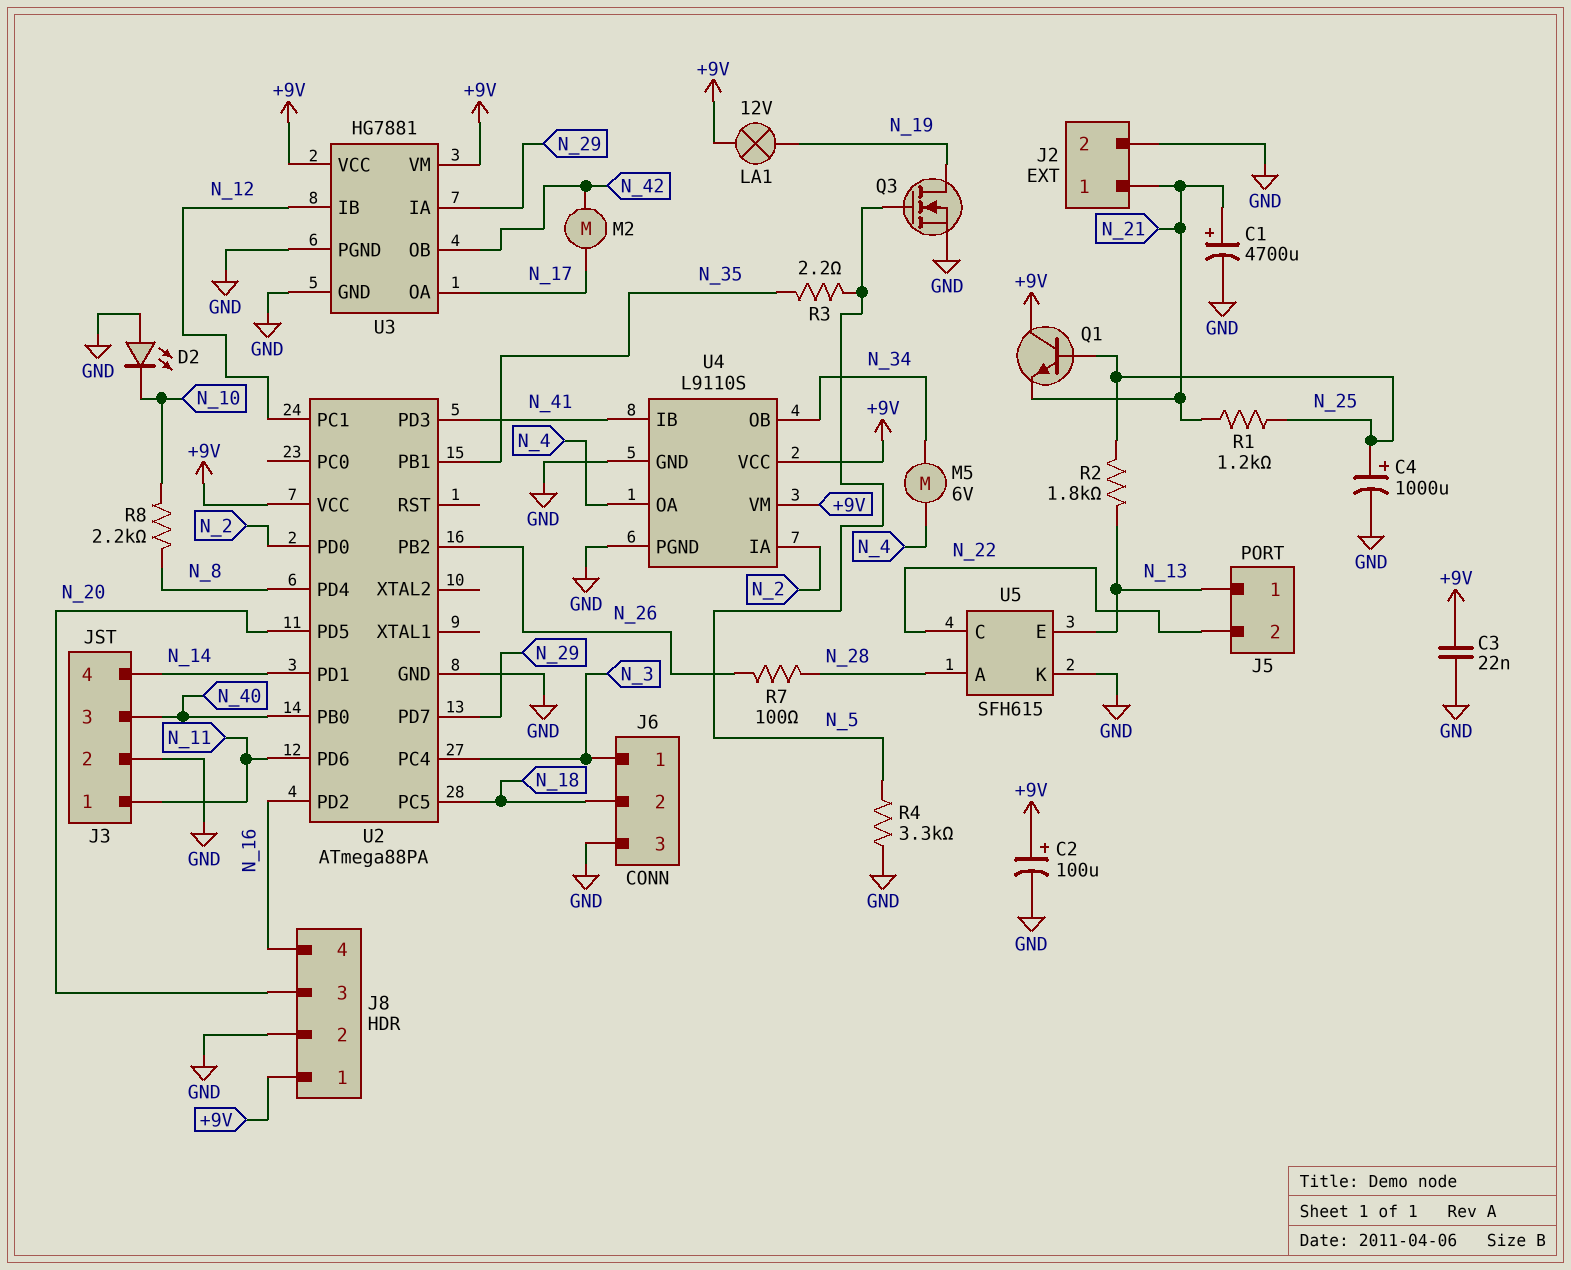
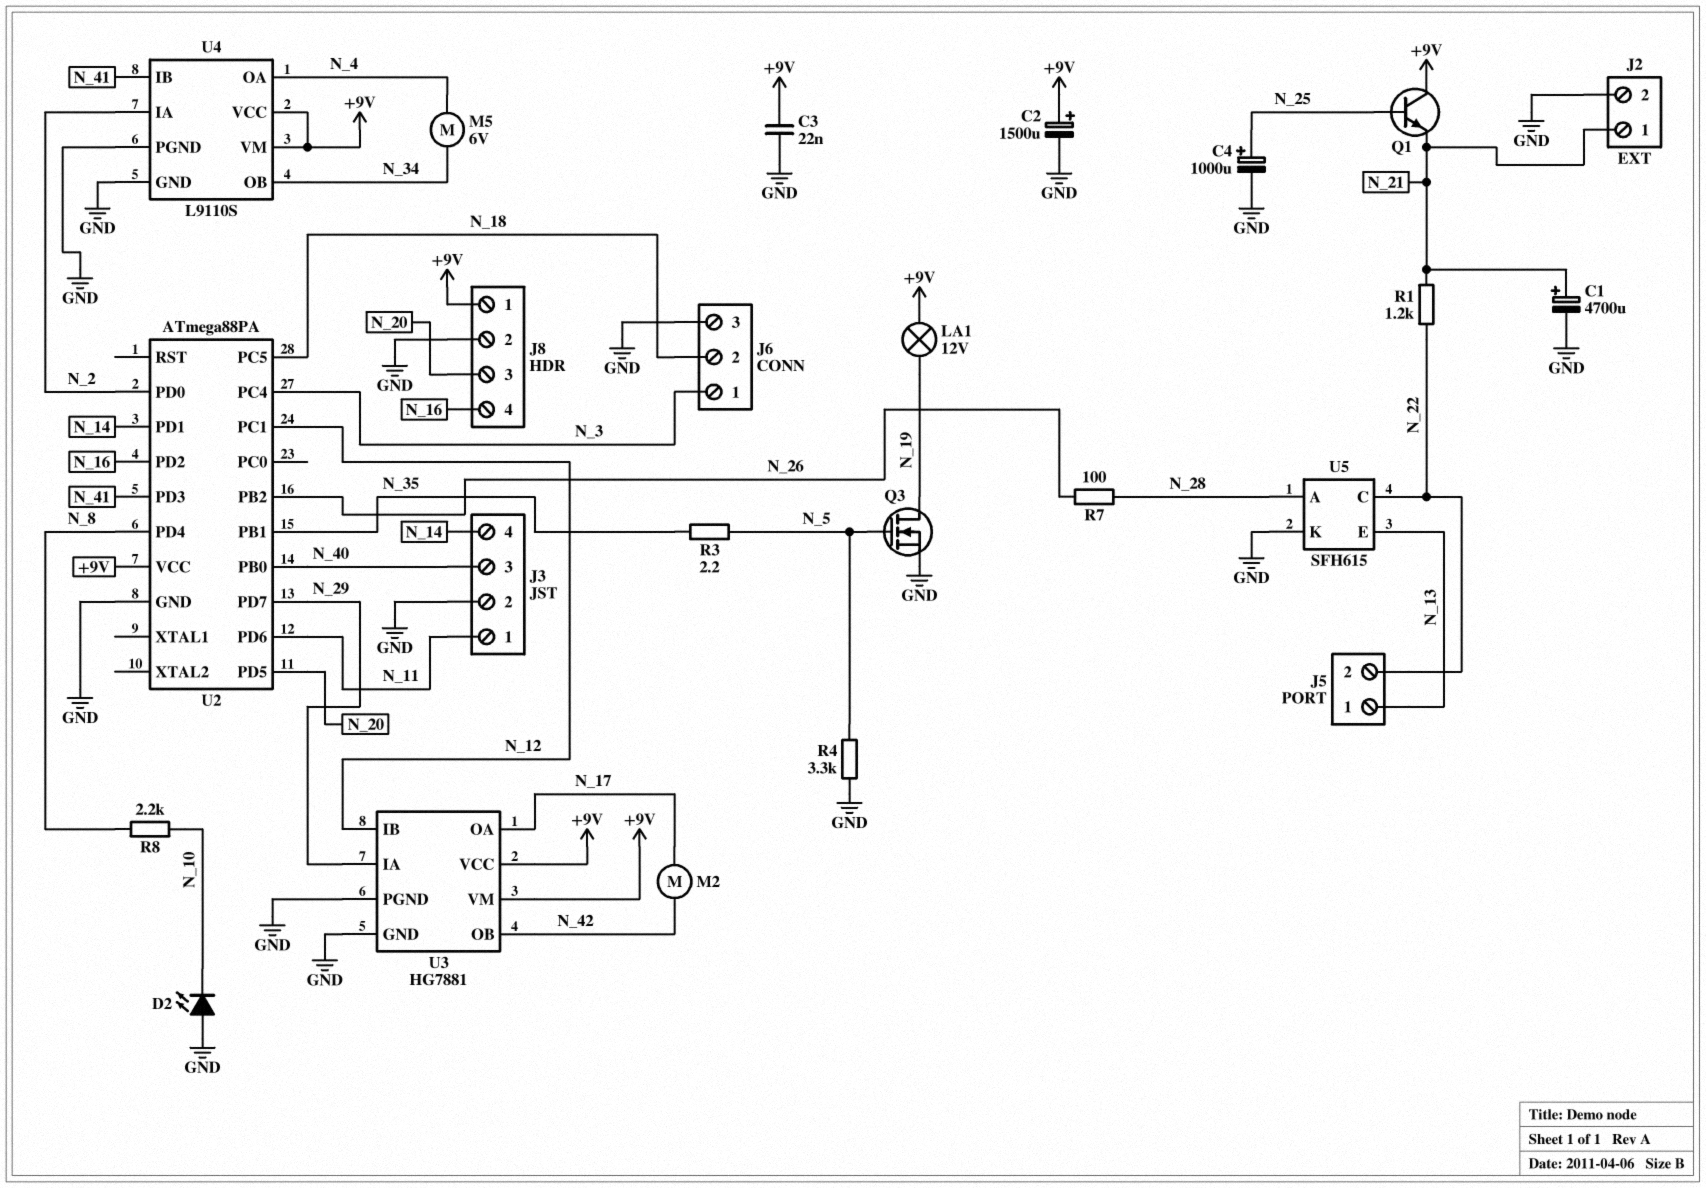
C2: 100uF (plus +9V, minus GND) -> 1500uF (plus +9V, minus GND)
R1: 1.2k (N_21, N_25) -> 1.2k (N_21, N_22)
R2: 1.8k (N_13, N_25) -> none

